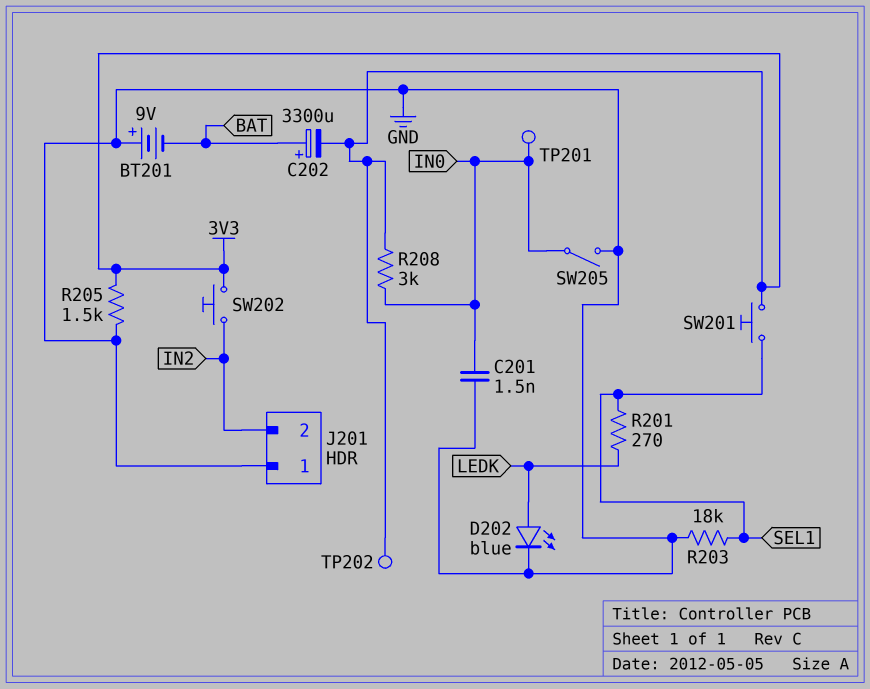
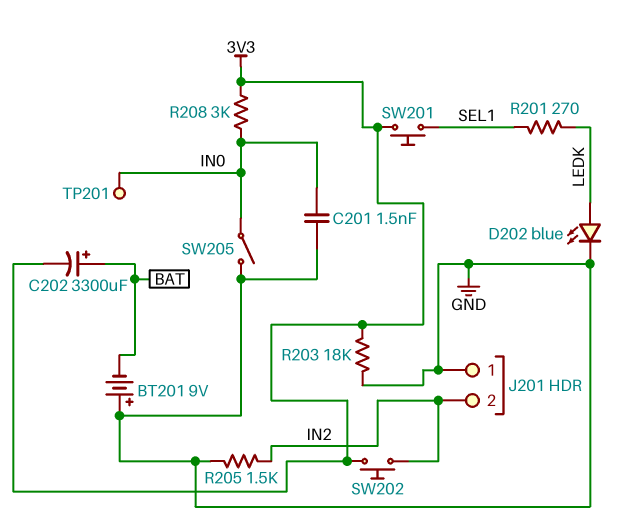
R203: 18k (GND, SEL1) -> 18k (3V3, GND)
R205: 1.5k (3V3, GND) -> 1.5k (GND, IN2)
TP202: test point (3V3) -> none

